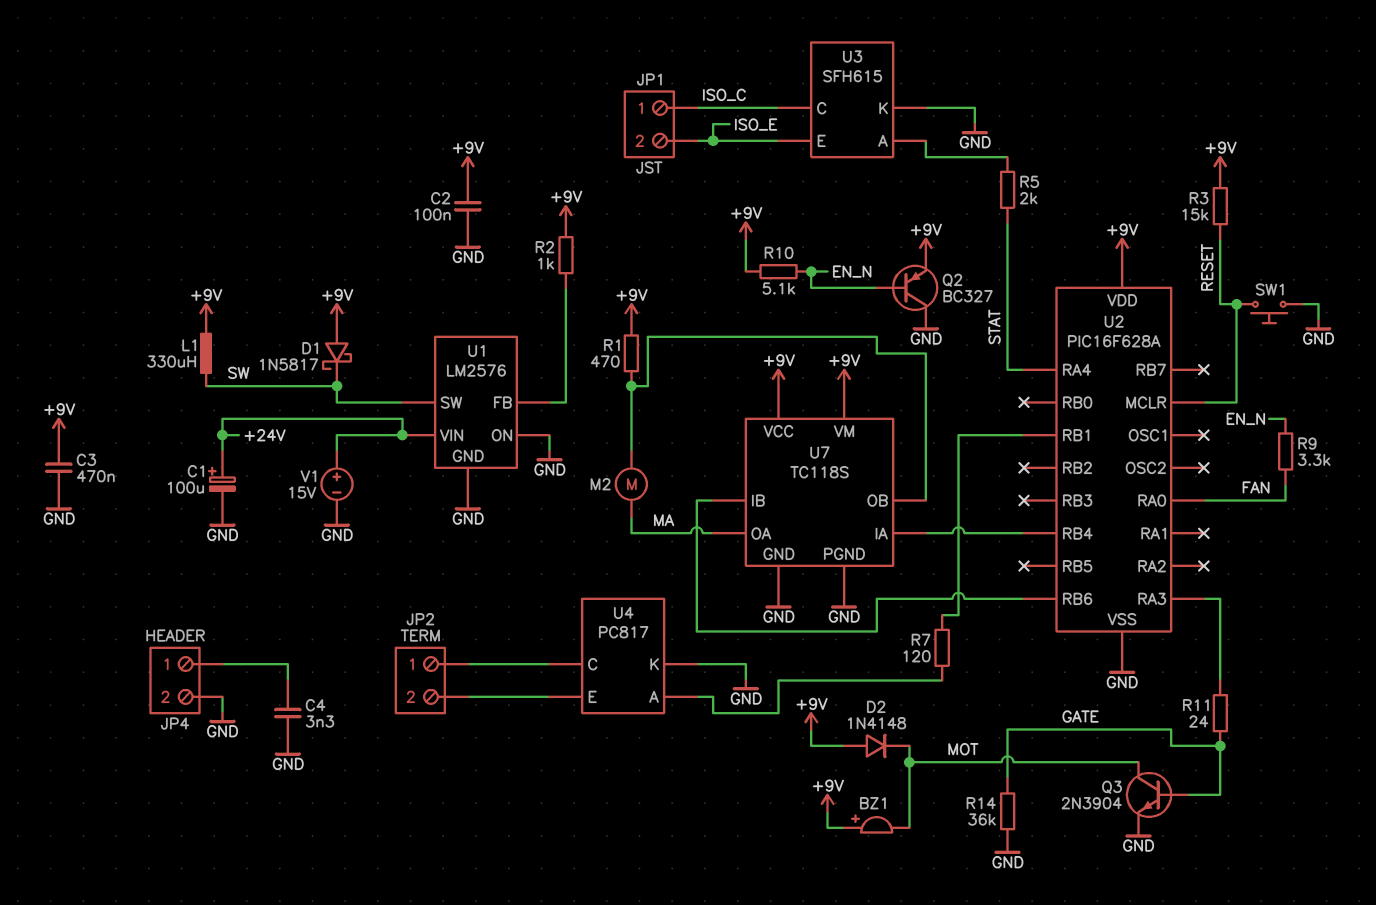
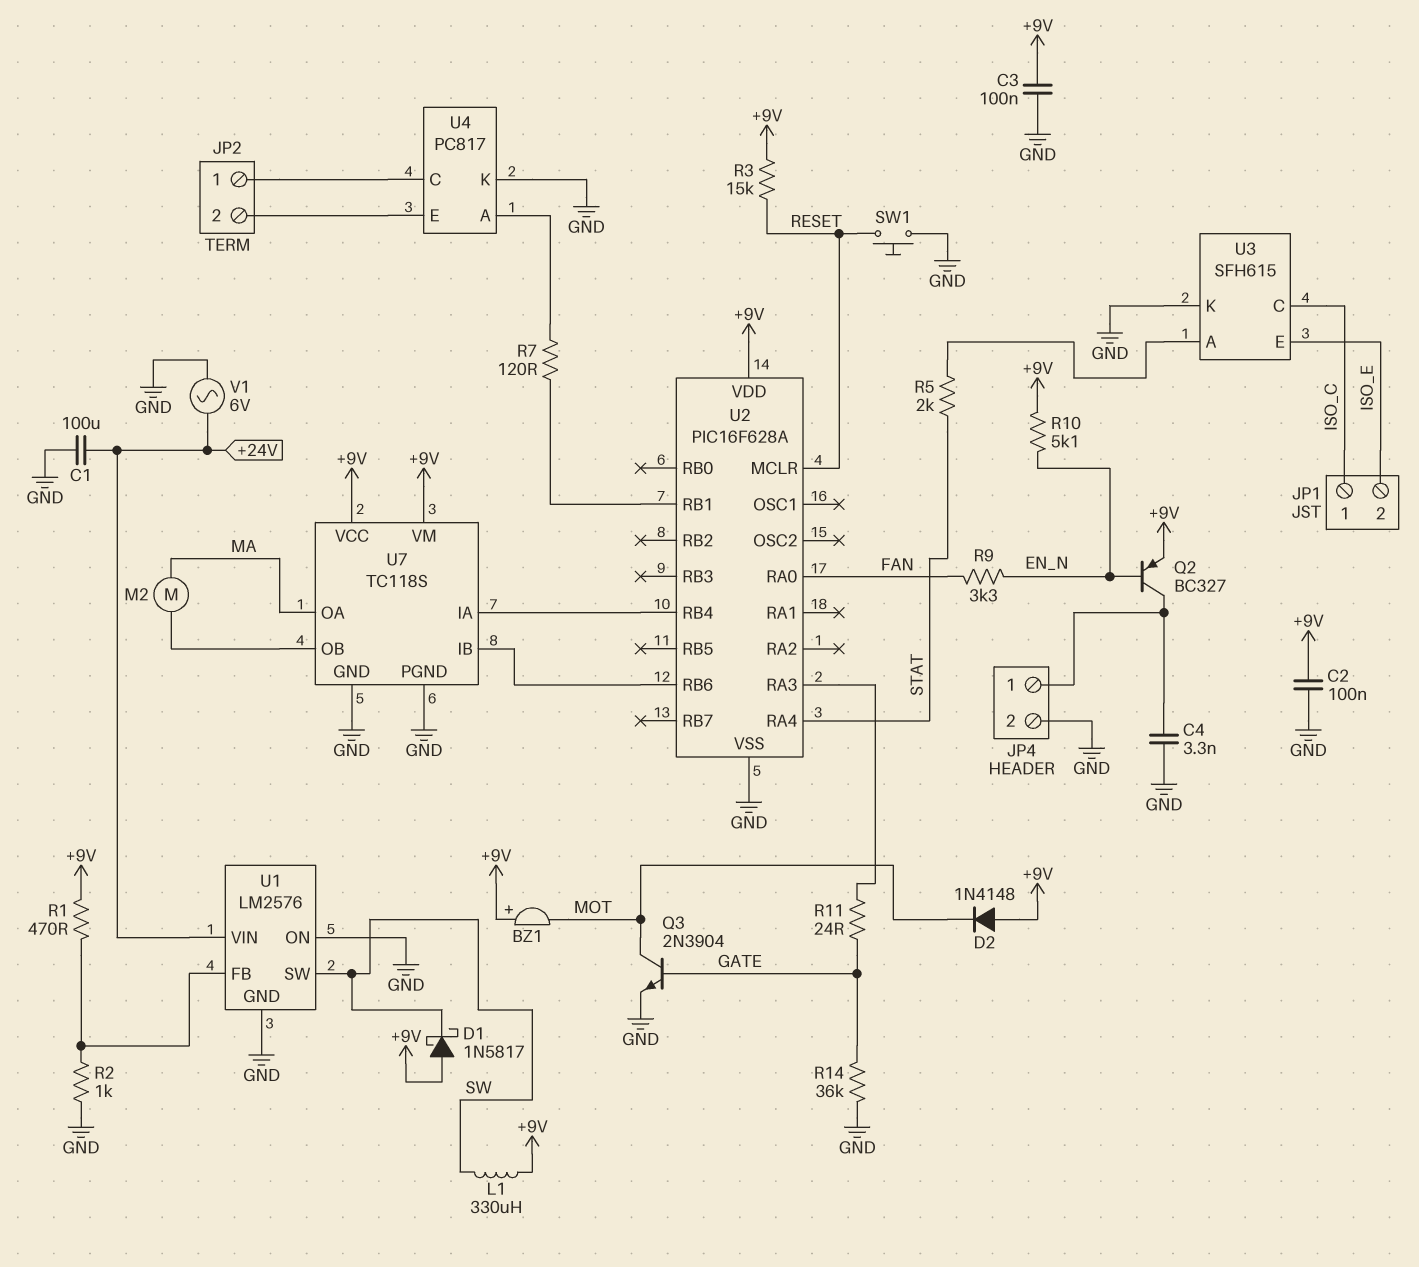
C1: 100uF (plus +24V, minus GND) -> 100uF (+24V, GND)
C3: 470nF (+9V, GND) -> 100nF (+9V, GND)
Q2: PNP BC327 (B EN_N, C GND, E +9V) -> PNP BC327 (B EN_N, C JP4/1, E +9V)
R1: 470 (+9V, U7/OB) -> 470 (+9V, U1/FB)
R2: 1k (+9V, U1/FB) -> 1k (GND, U1/FB)
V1: 15V (plus +24V, minus GND) -> AC 6V (+24V, GND)

